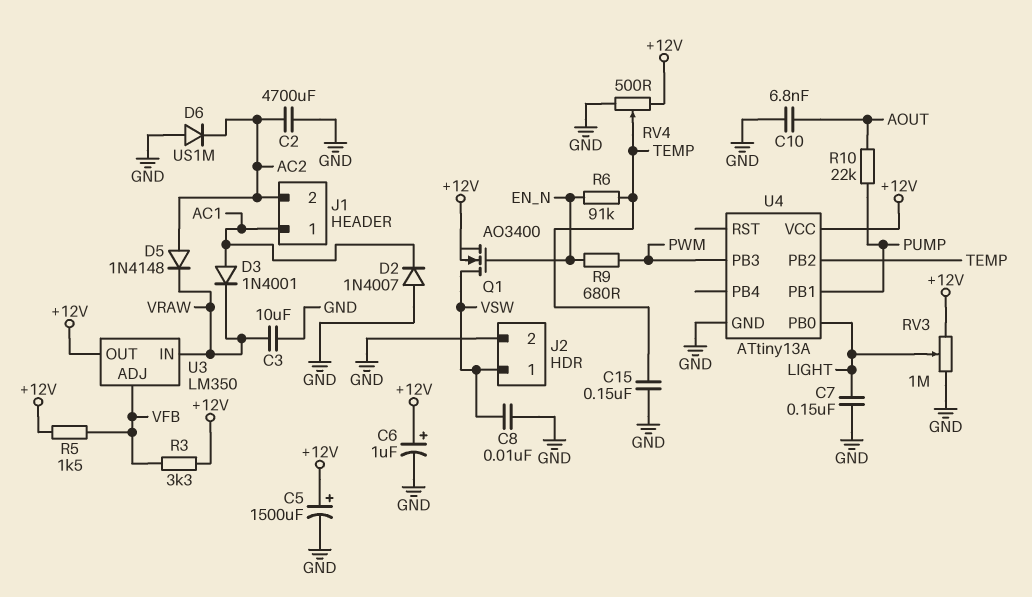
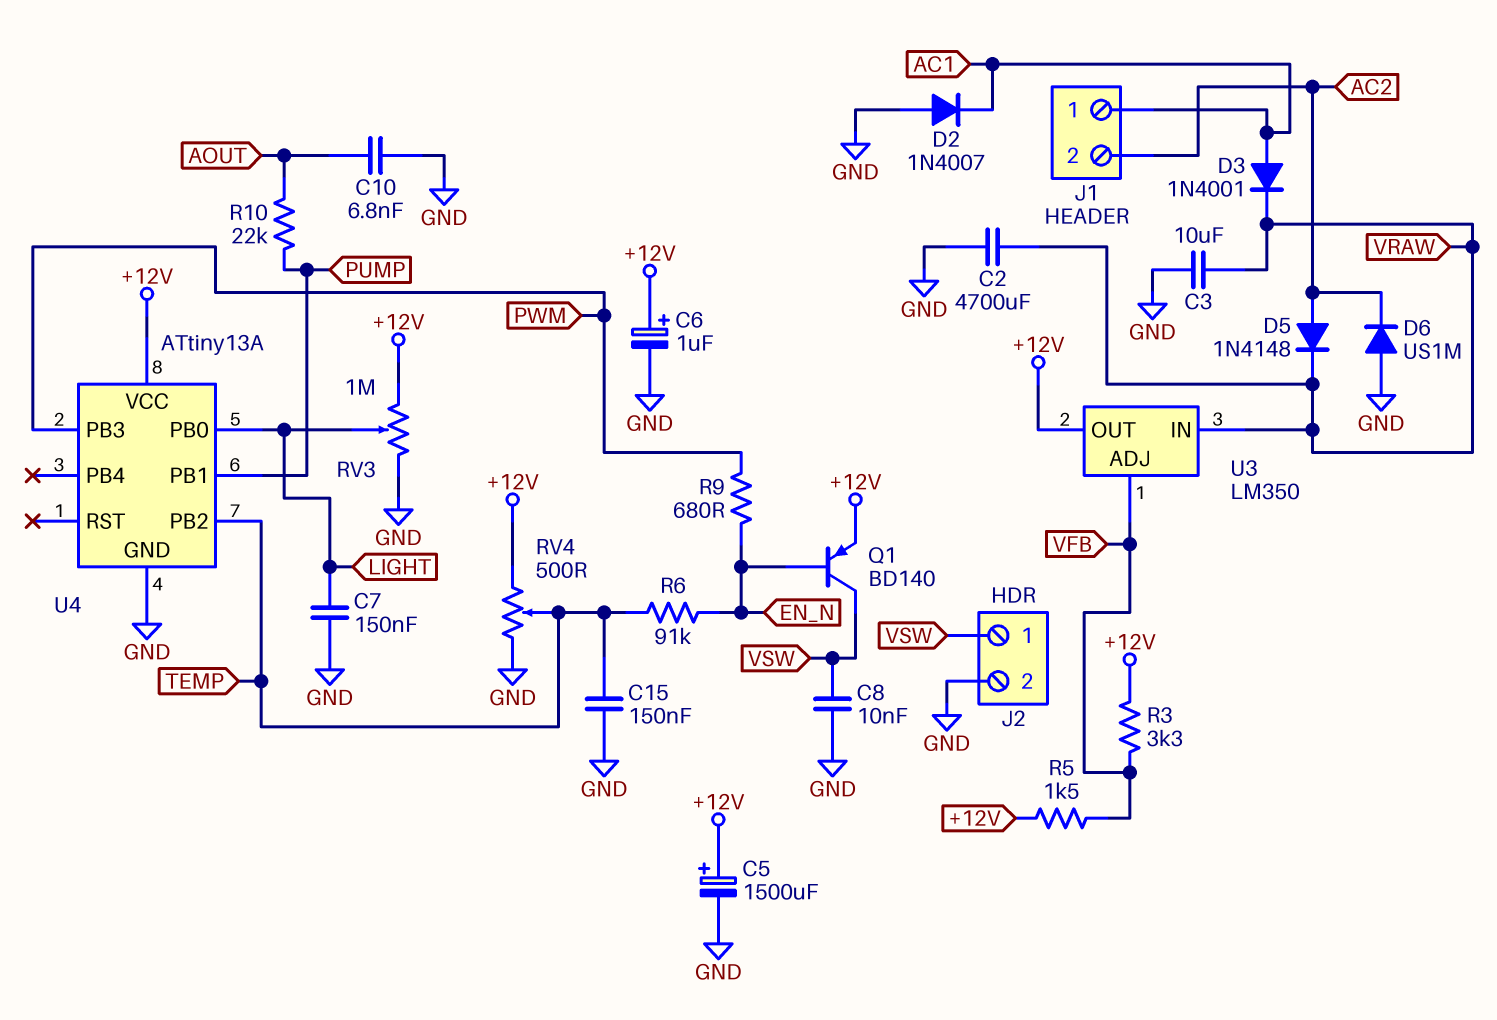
C2: 4700uF (AC2, GND) -> 4700uF (GND, VRAW)
Q1: NMOS AO3400 (G EN_N, D VSW, S +12V) -> PNP BD140 (B EN_N, C VSW, E +12V)

